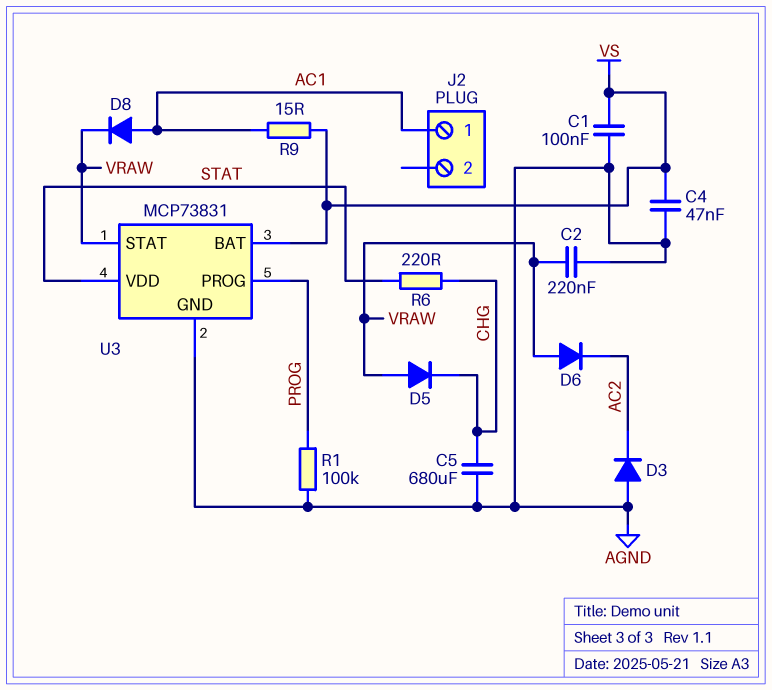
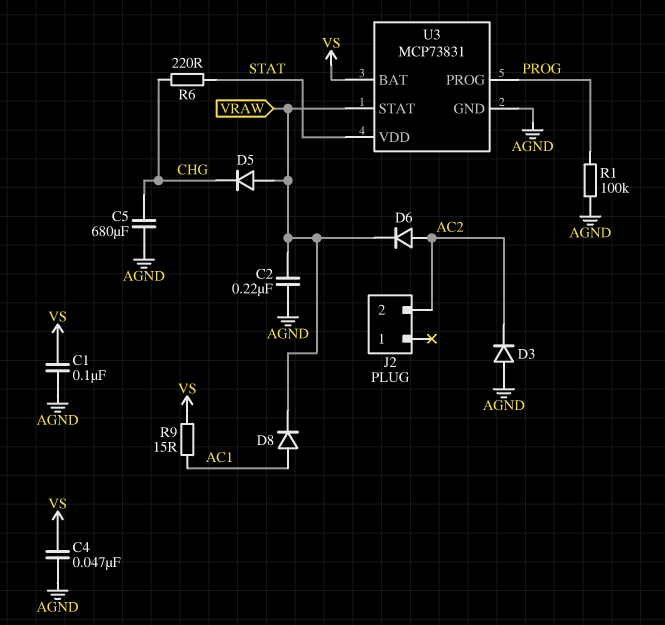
D6: diode (A VRAW, K AC2) -> diode (A AC2, K VRAW)
J2 pin 1: AC1 -> none
J2 pin 2: none -> AC2

